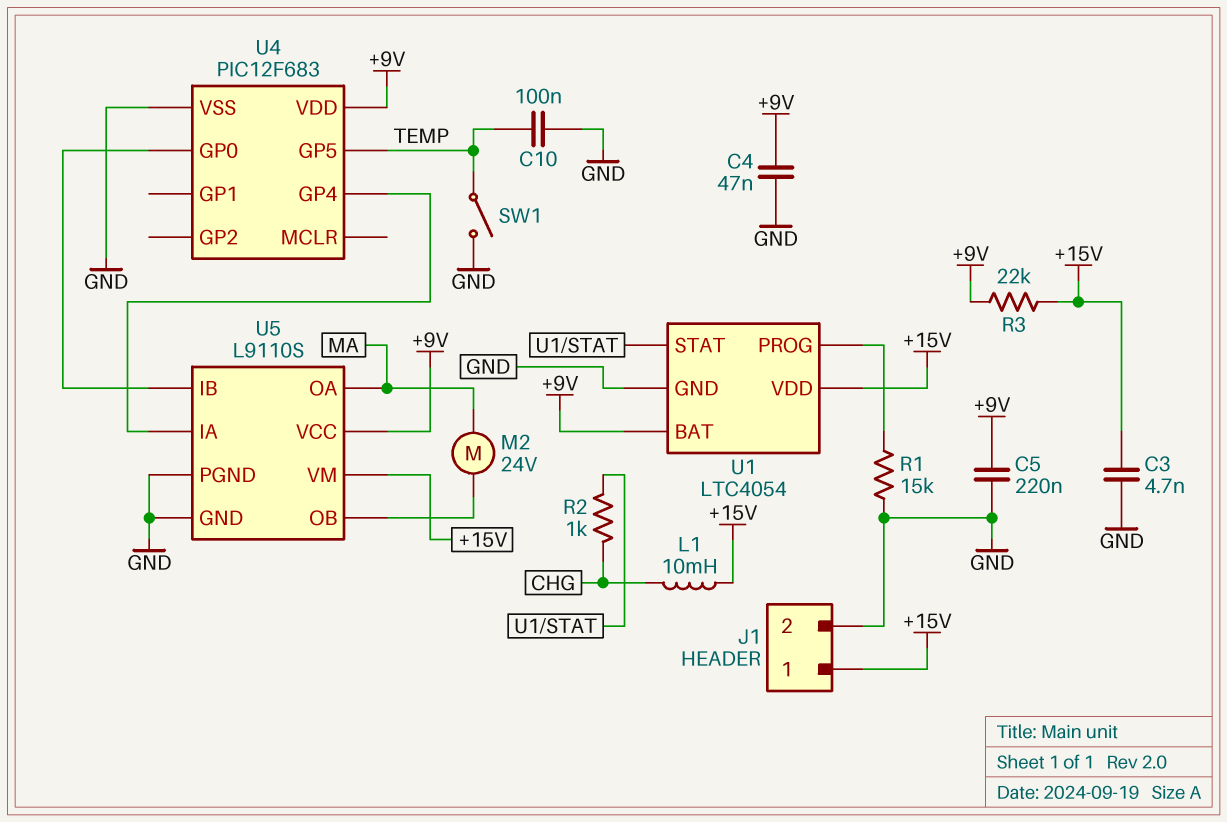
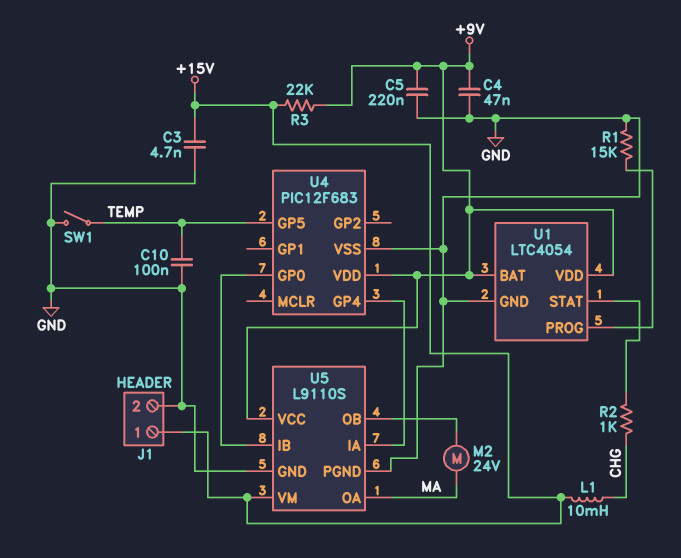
U1 pin VDD: +15V -> +9V

